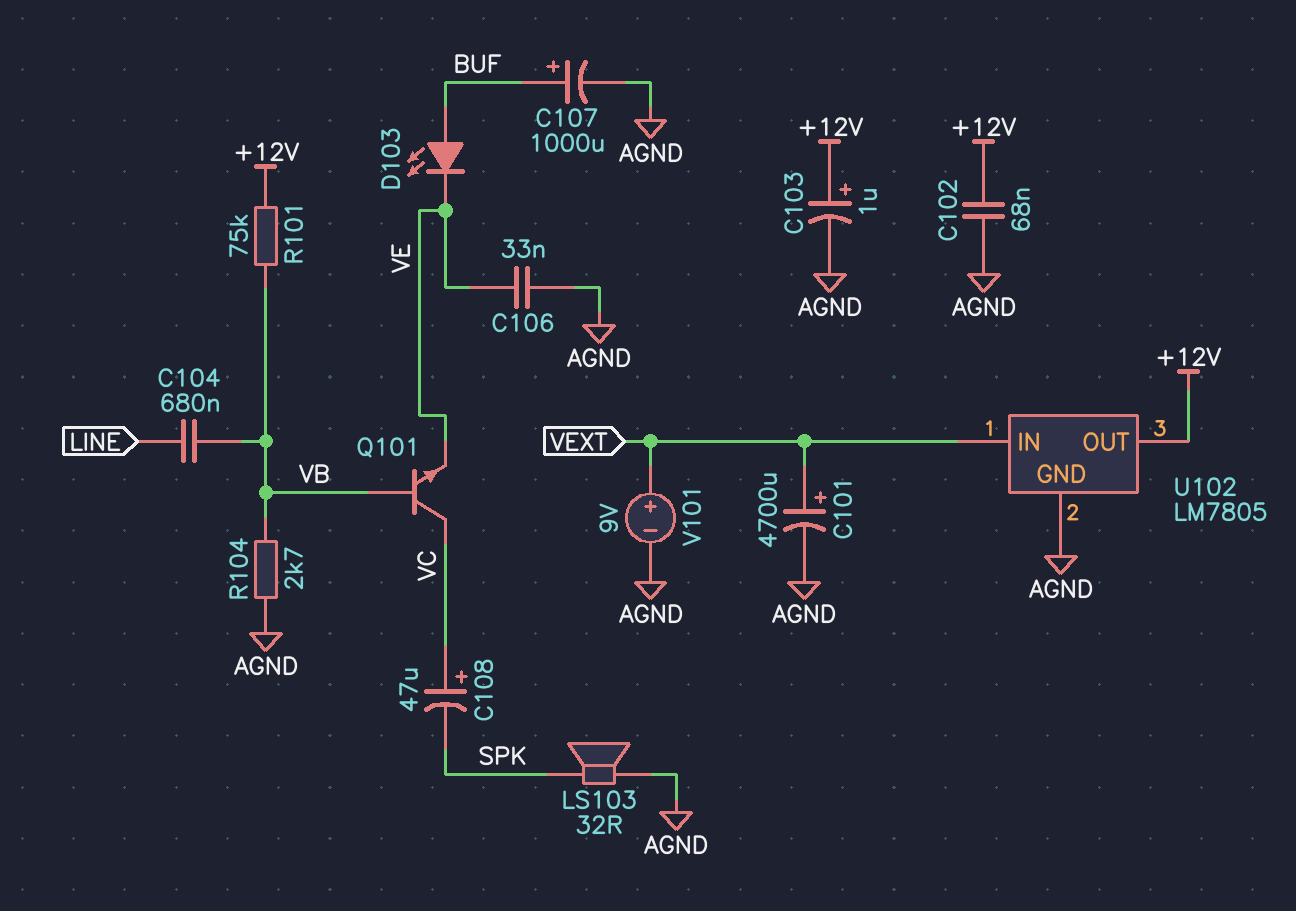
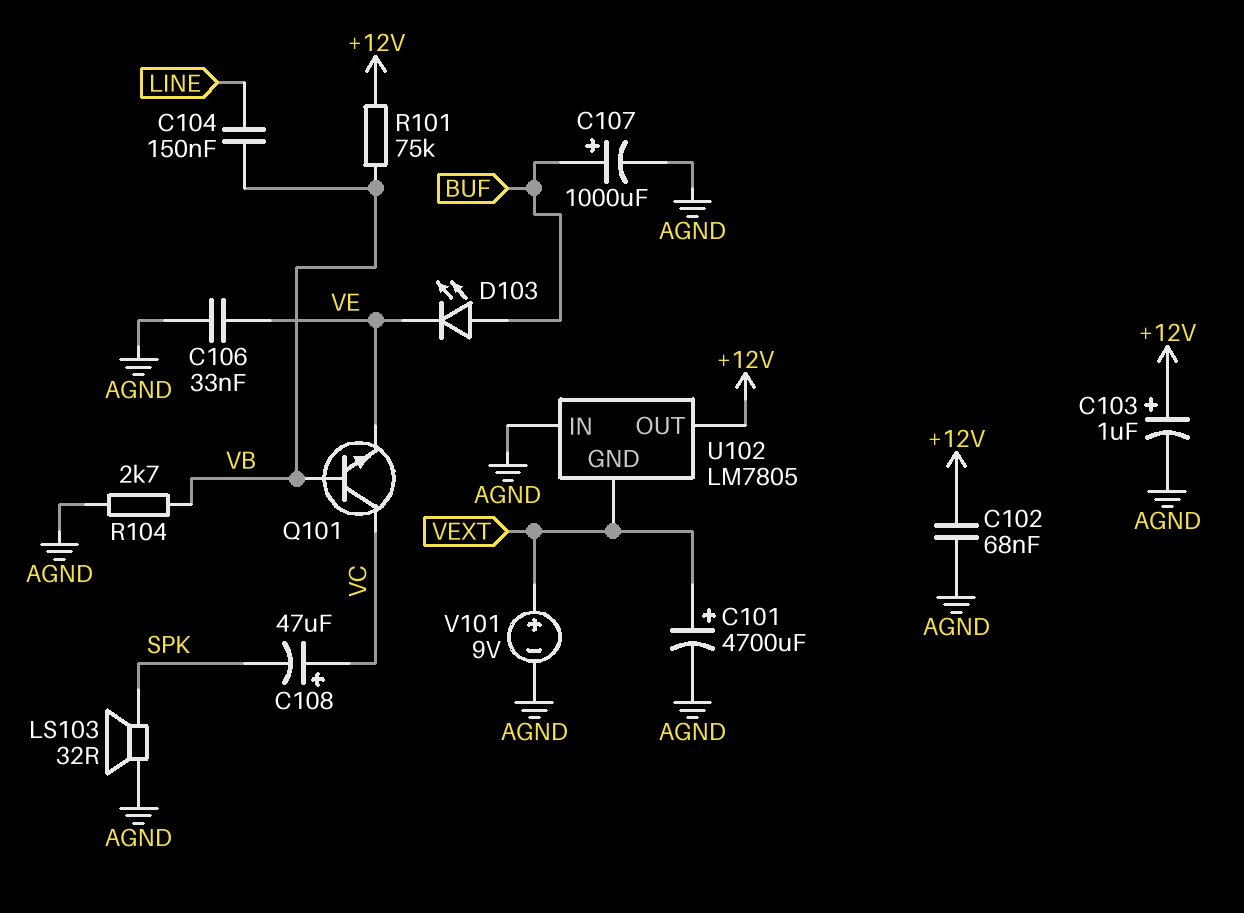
C104: 680nF (LINE, VB) -> 150nF (LINE, VB)
U102 pin GND: AGND -> VEXT
U102 pin IN: VEXT -> AGND

